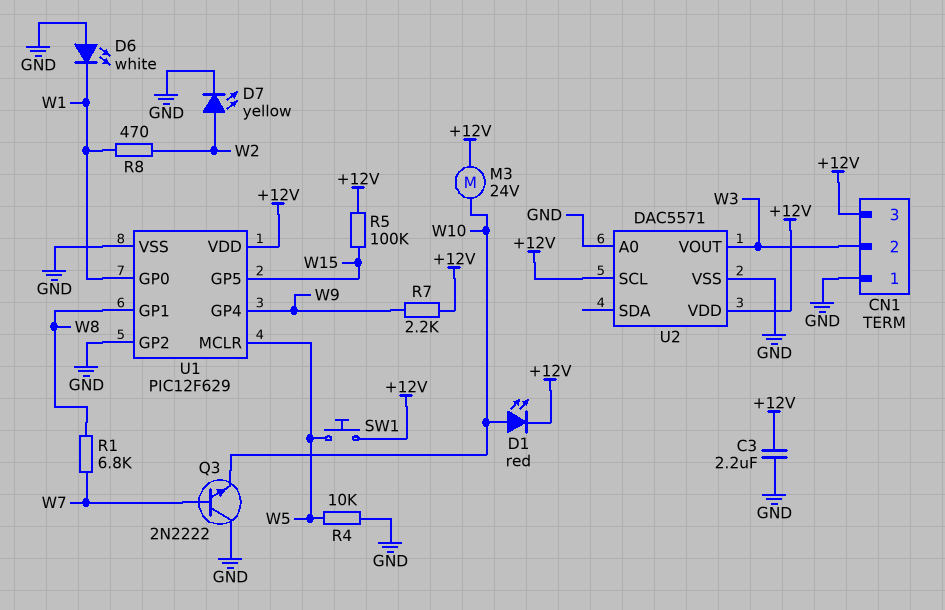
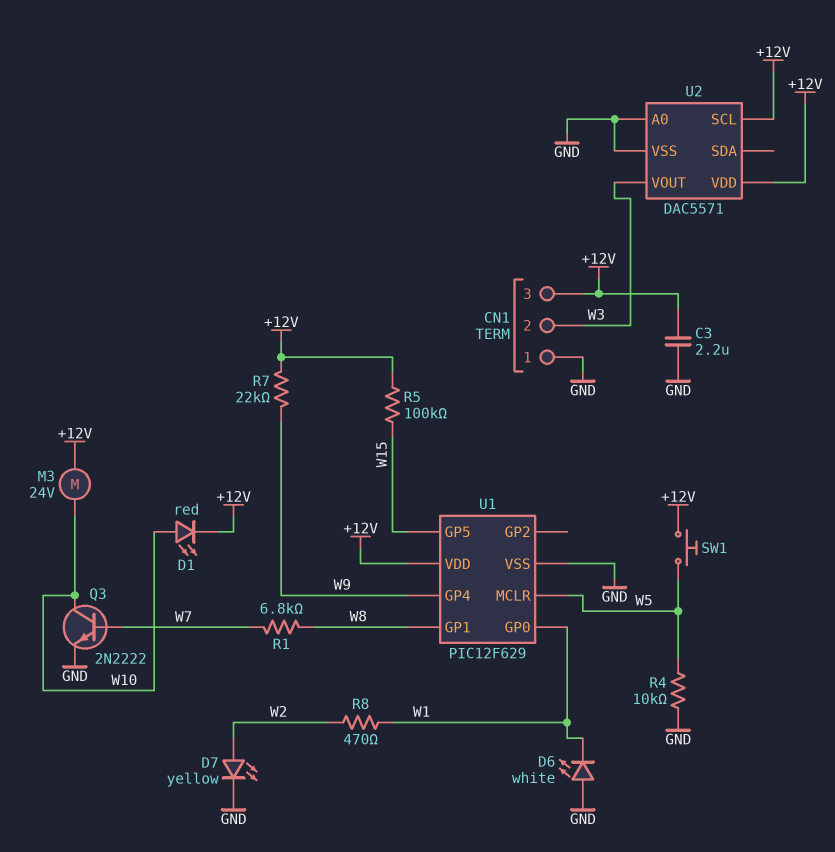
Q3: NPN 2N2222 (B W7, C GND, E W10) -> NPN 2N2222 (B W7, C W10, E GND)
R7: 2.2k (+12V, W9) -> 22k (+12V, W9)
U1 pin GP2: GND -> none

